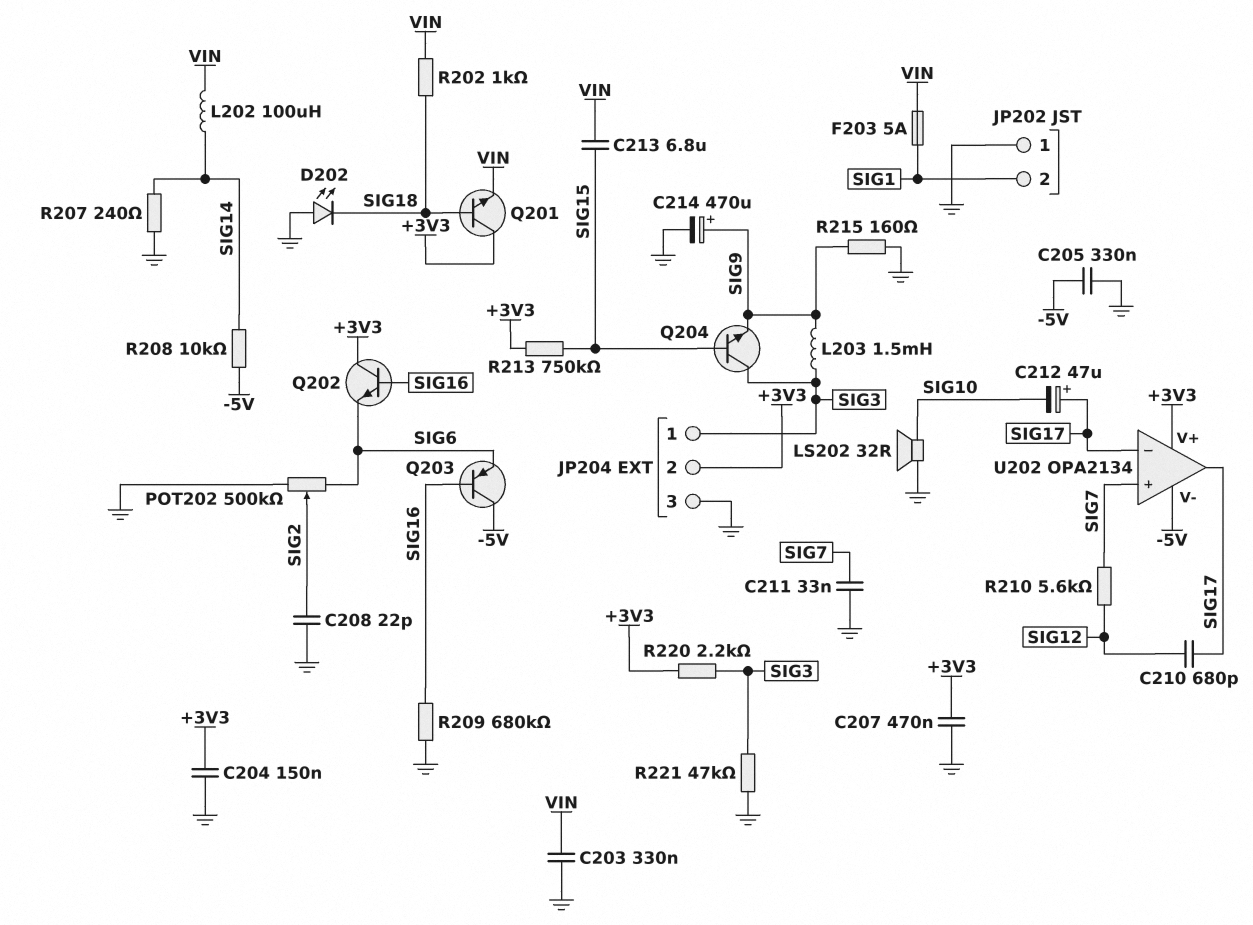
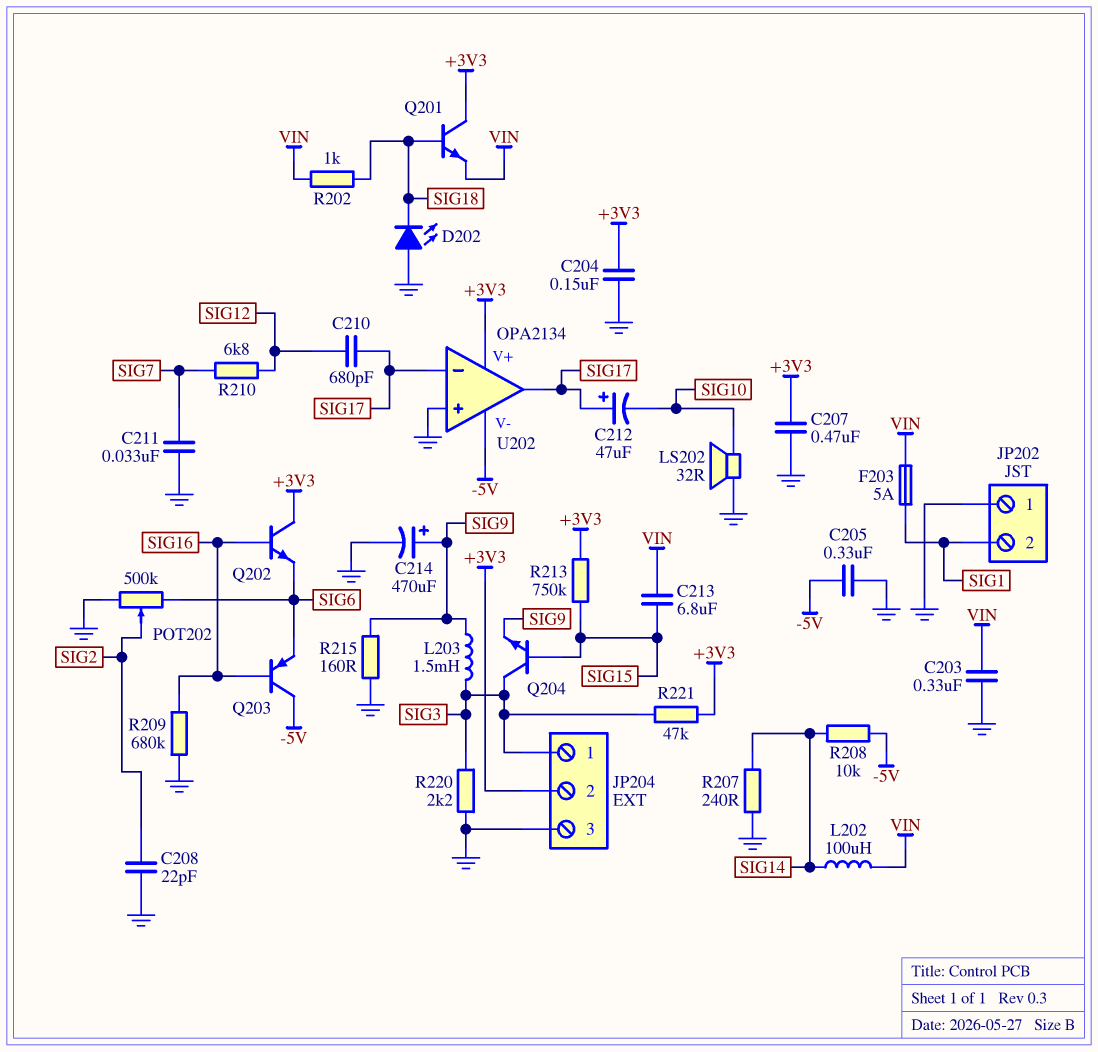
R210: 5.6k (SIG7, SIG12) -> 6.8k (SIG7, SIG12)
R220: 2.2k (+3V3, SIG3) -> 2.2k (GND, SIG3)
R221: 47k (GND, SIG3) -> 47k (+3V3, SIG3)
U202 pin in+: SIG7 -> GND

